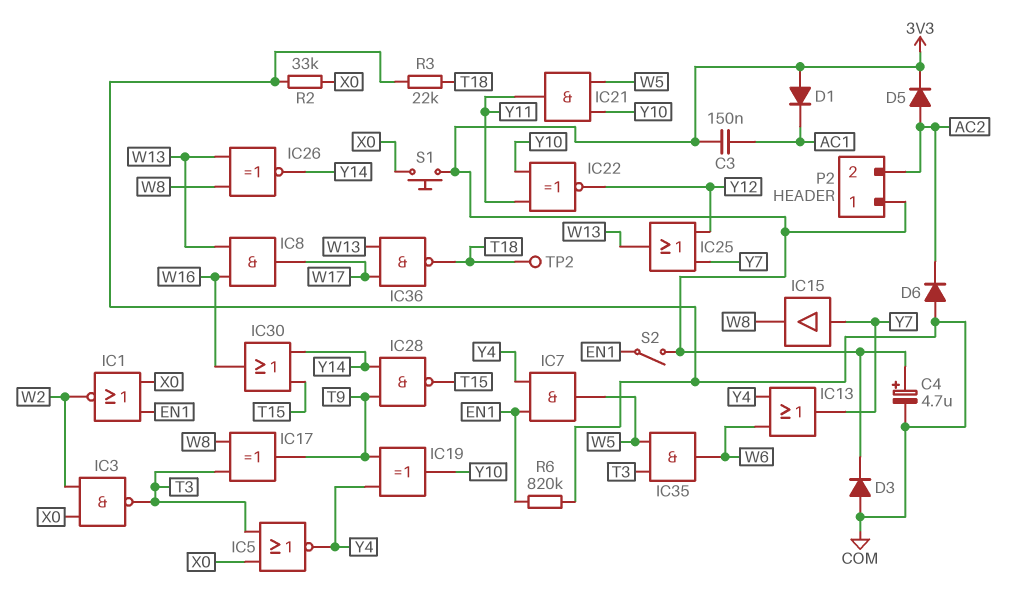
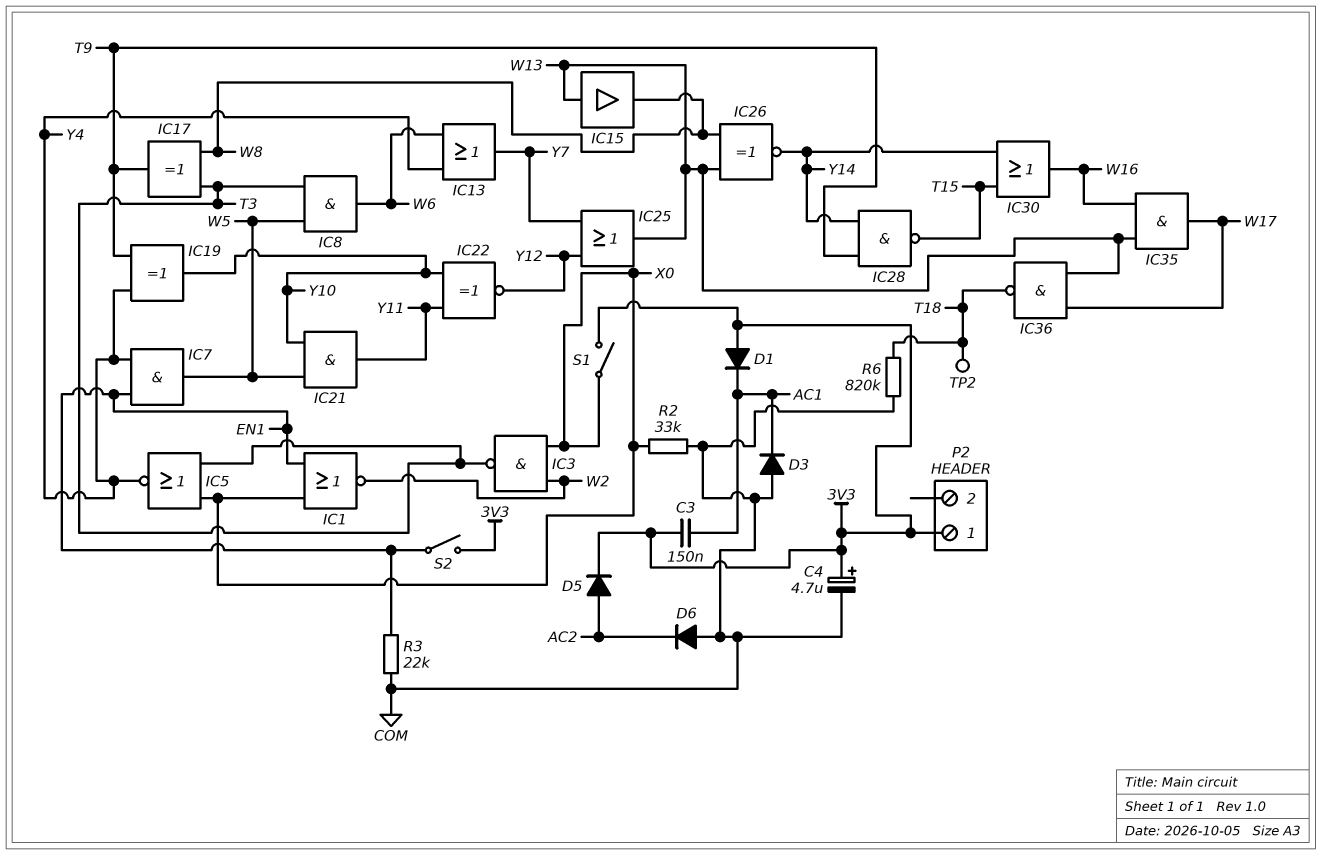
D3: diode (A COM, K 3V3) -> diode (A COM, K AC1)
IC8: AND (in W13, in W16, out W17) -> AND (in T3, in W5, out W6)
IC15: buffer (in Y7, out W8) -> buffer (in W13, out W8)
IC35: AND (in T3, in W5, out W6) -> AND (in W13, in W16, out W17)
P2 pin 2: AC2 -> none
R3: 22k (COM, T18) -> 22k (COM, EN1)
R6: 820k (COM, EN1) -> 820k (COM, T18)
S1: button (3V3, X0) -> switch (3V3, X0)

